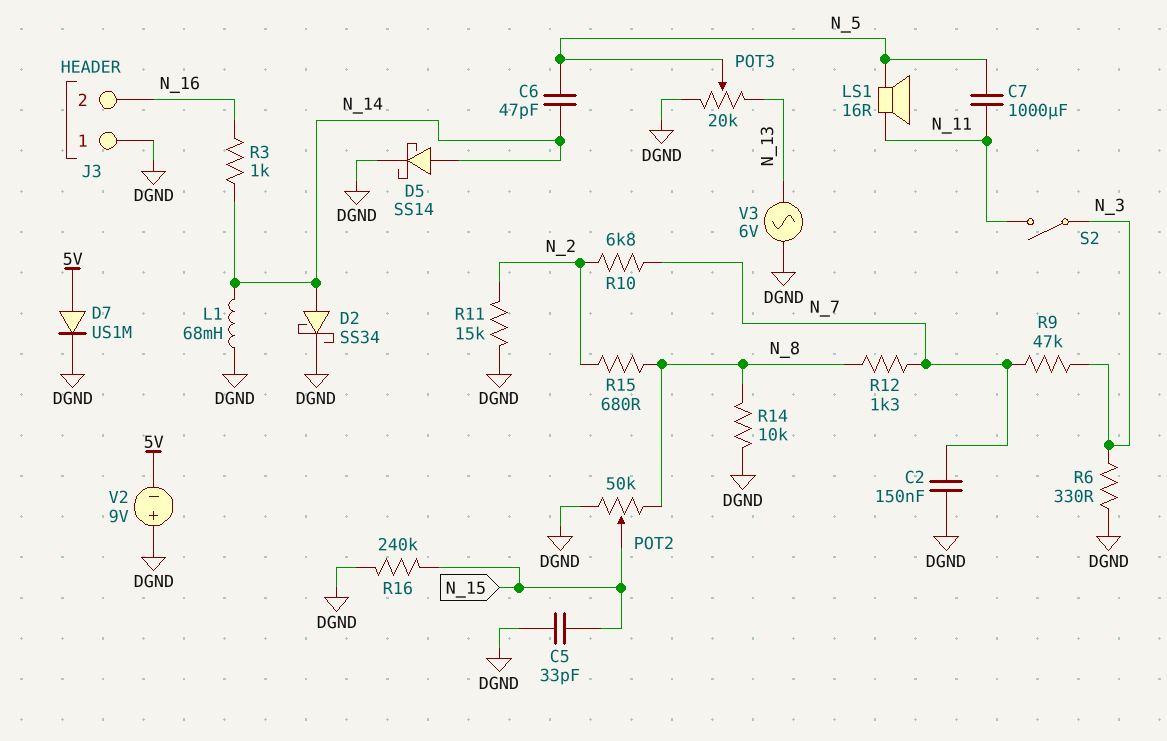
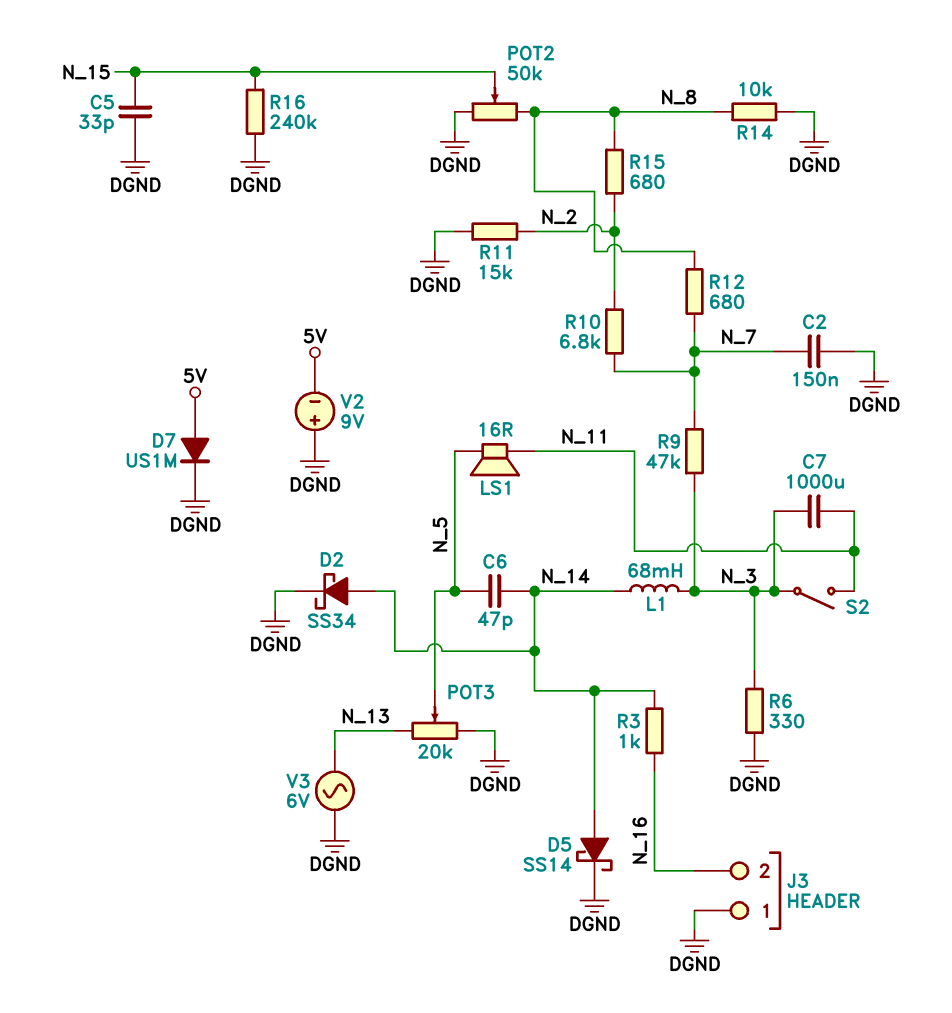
C7: 1000uF (N_5, N_11) -> 1000uF (N_3, N_11)
L1: 68mH (DGND, N_14) -> 68mH (N_3, N_14)
R12: 1.3k (N_7, N_8) -> 680 (N_7, N_8)

